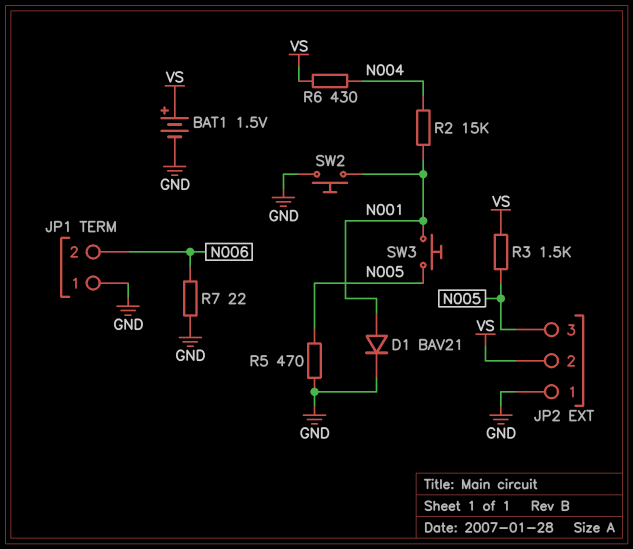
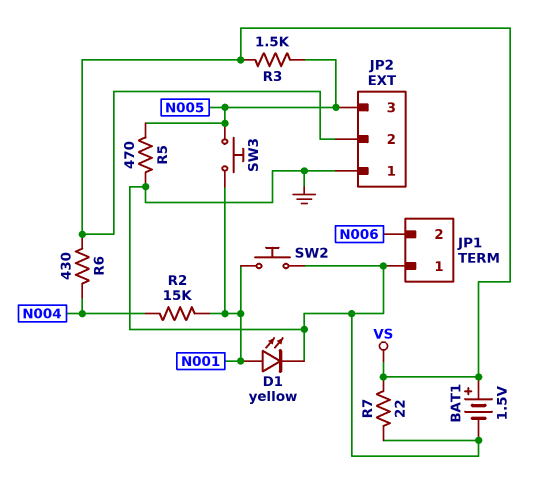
D1: diode BAV21 (A N001, K GND) -> LED yellow (A N001, K GND)
R7: 22 (GND, N006) -> 22 (GND, VS)

